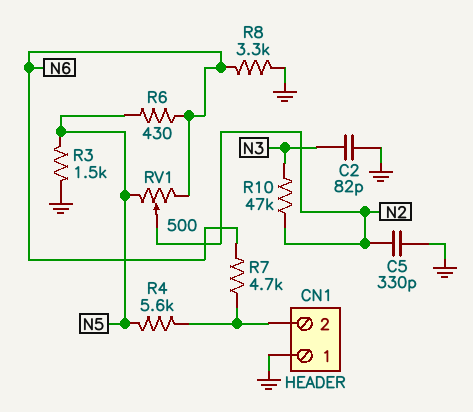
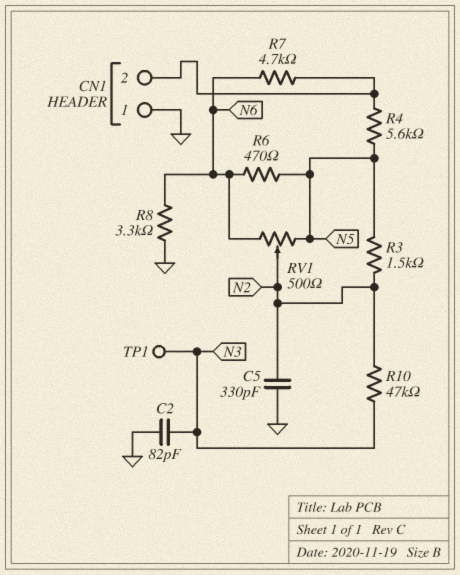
R3: 1.5k (GND, N5) -> 1.5k (N2, N5)
R6: 430 (N5, N6) -> 470 (N5, N6)
TP1: none -> test point (N3)

